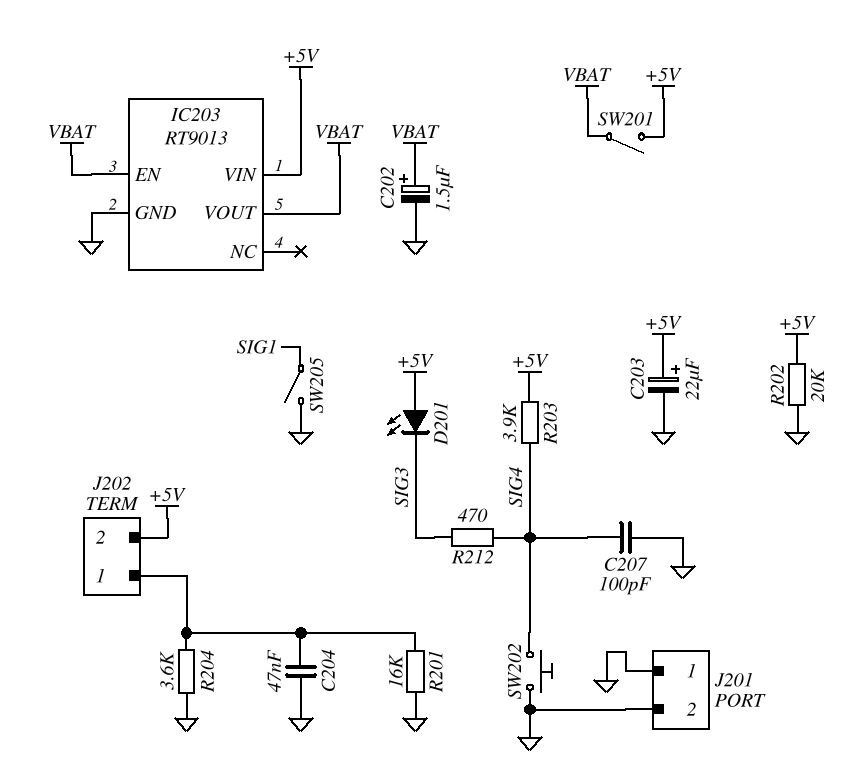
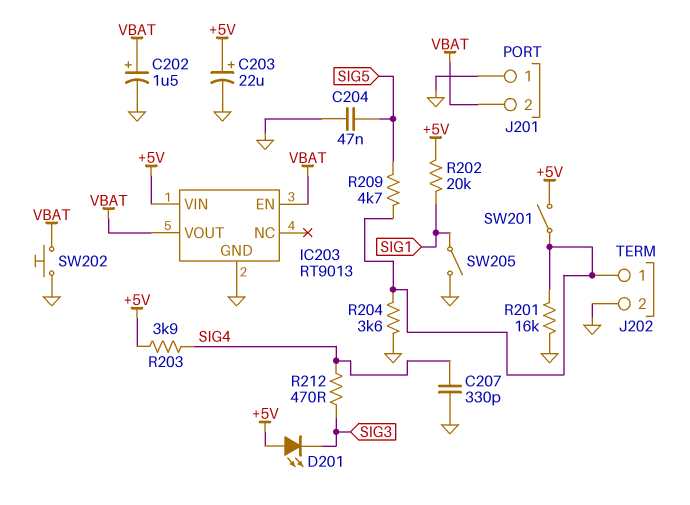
C204: 47nF (GND, J202/1) -> 47nF (GND, SIG5)
C207: 100pF (GND, SIG4) -> 330pF (GND, SIG4)
J201 pin 2: GND -> VBAT
J202 pin 2: +5V -> GND
R202: 20k (+5V, GND) -> 20k (+5V, SIG1)
R209: none -> 4.7k (J202/1, SIG5)
SW201: switch (+5V, VBAT) -> switch (+5V, J202/1)
SW202: button (GND, SIG4) -> button (GND, VBAT)

